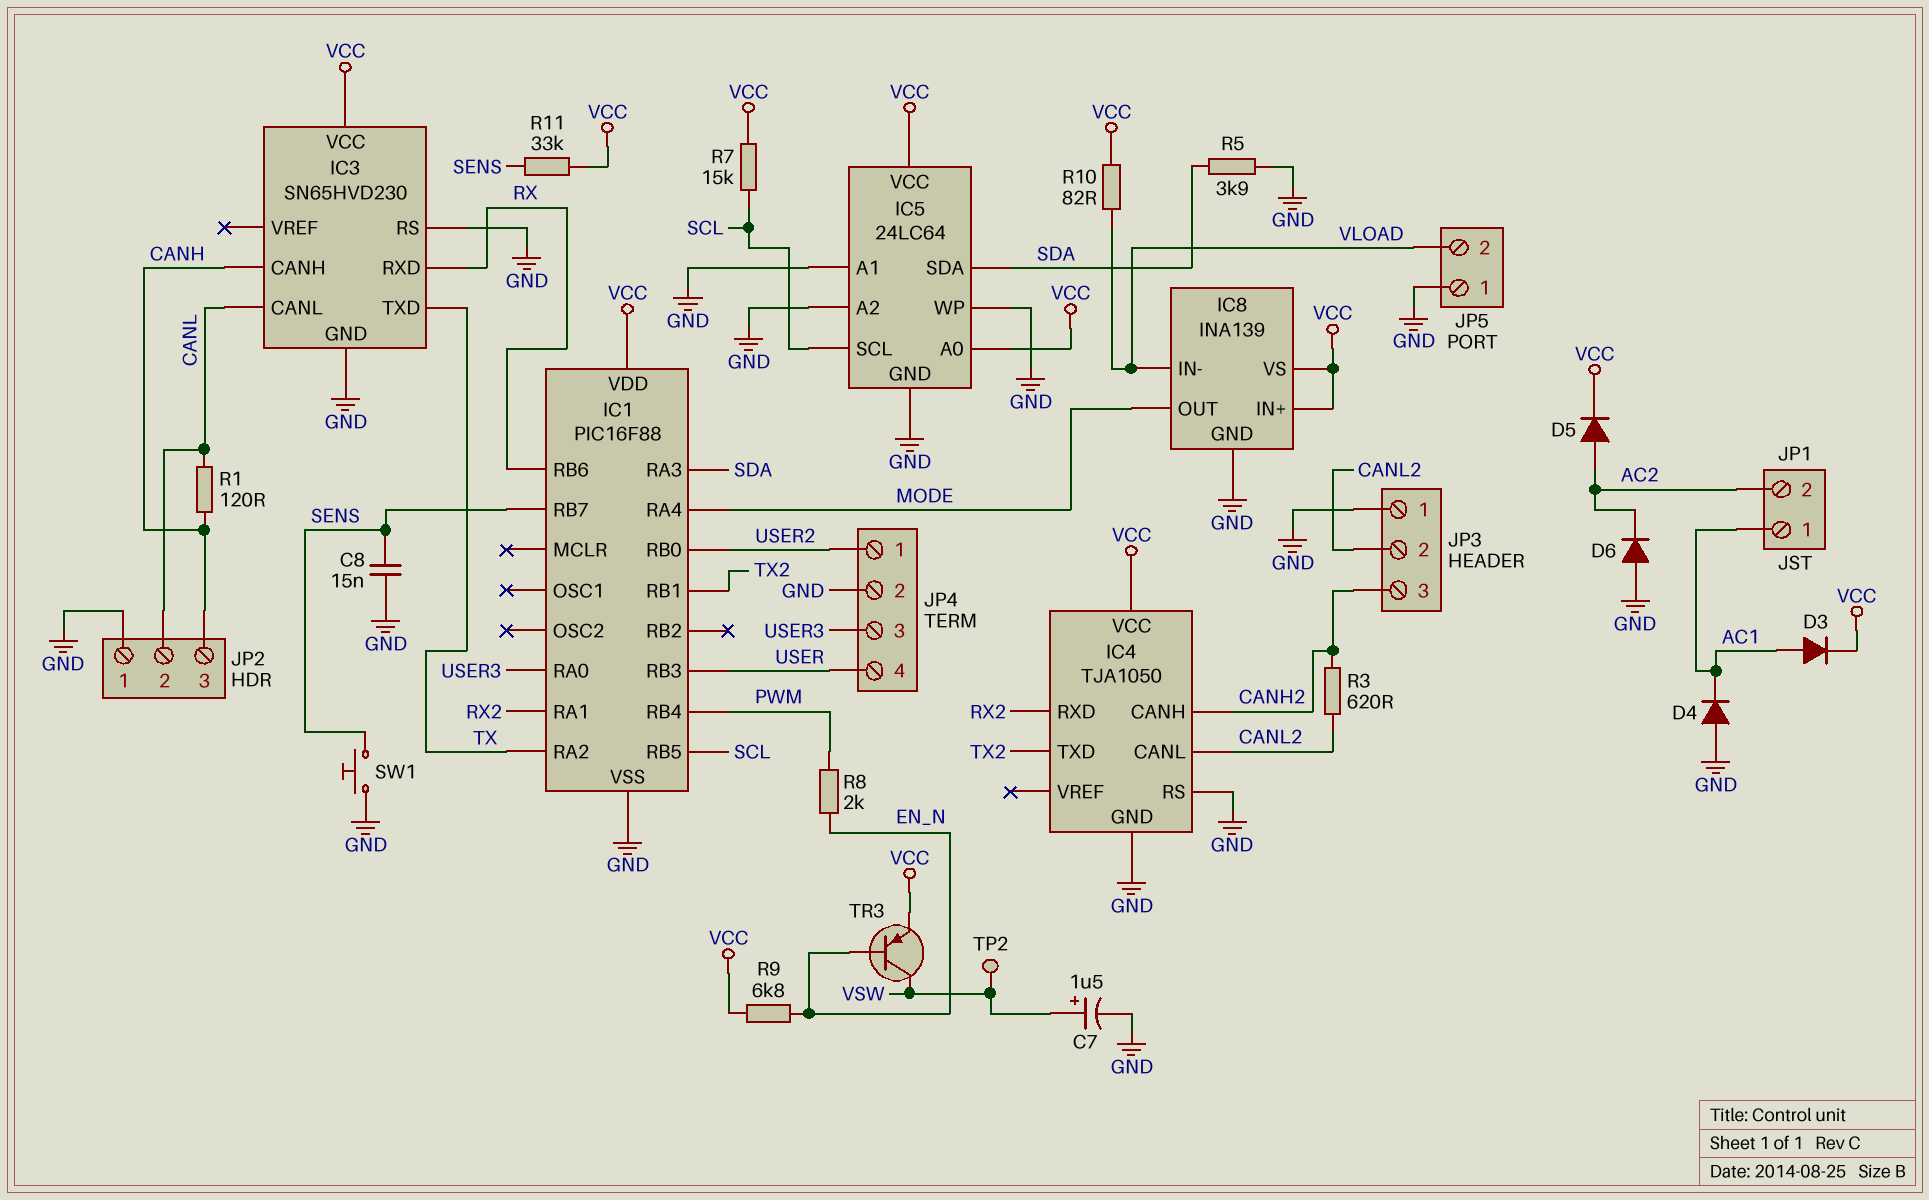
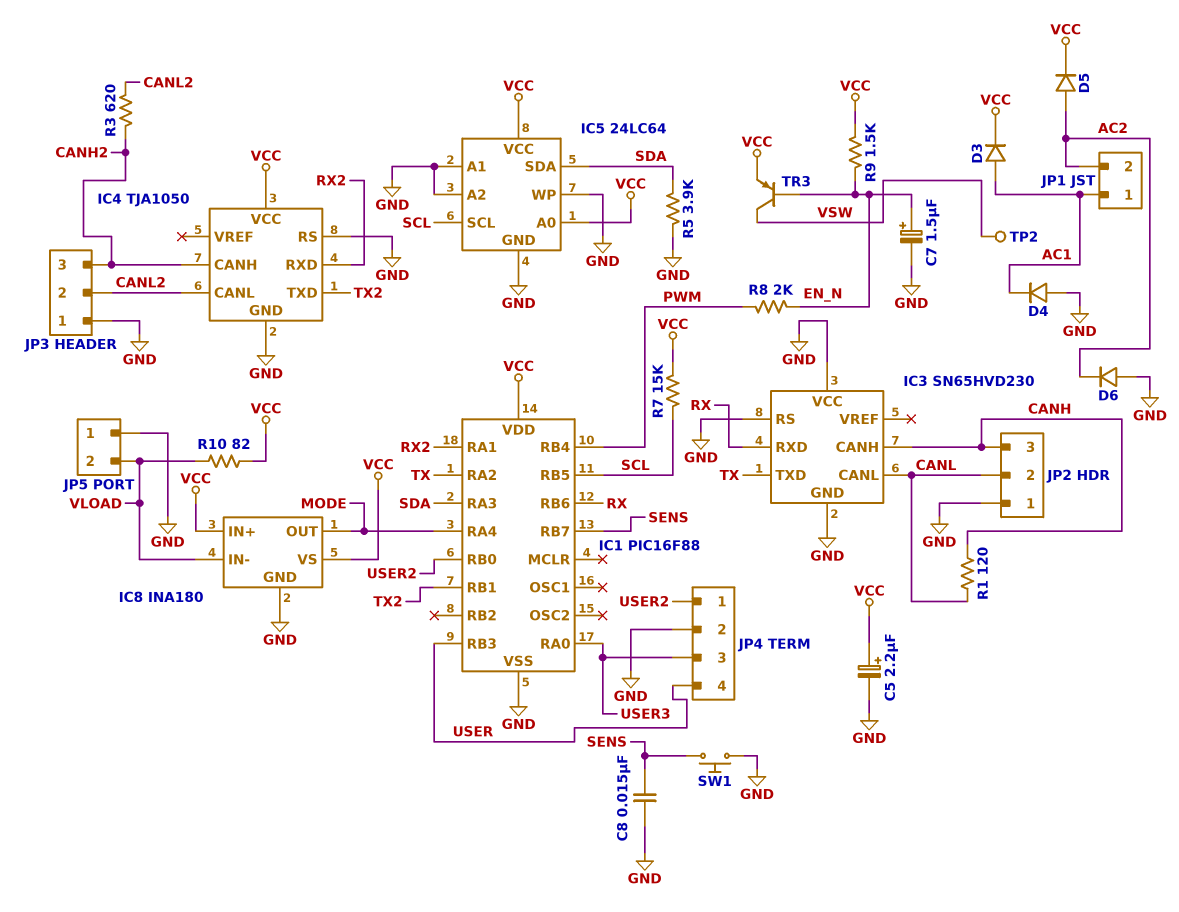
C5: none -> 2.2uF (plus VCC, minus GND)
C7: 1.5uF (plus VSW, minus GND) -> 1.5uF (plus EN_N, minus GND)
IC3 pin VCC: VCC -> GND
IC8: INA139 -> INA180
R9: 6.8k (EN_N, VCC) -> 1.5k (EN_N, VCC)
R11: 33k (SENS, VCC) -> none

